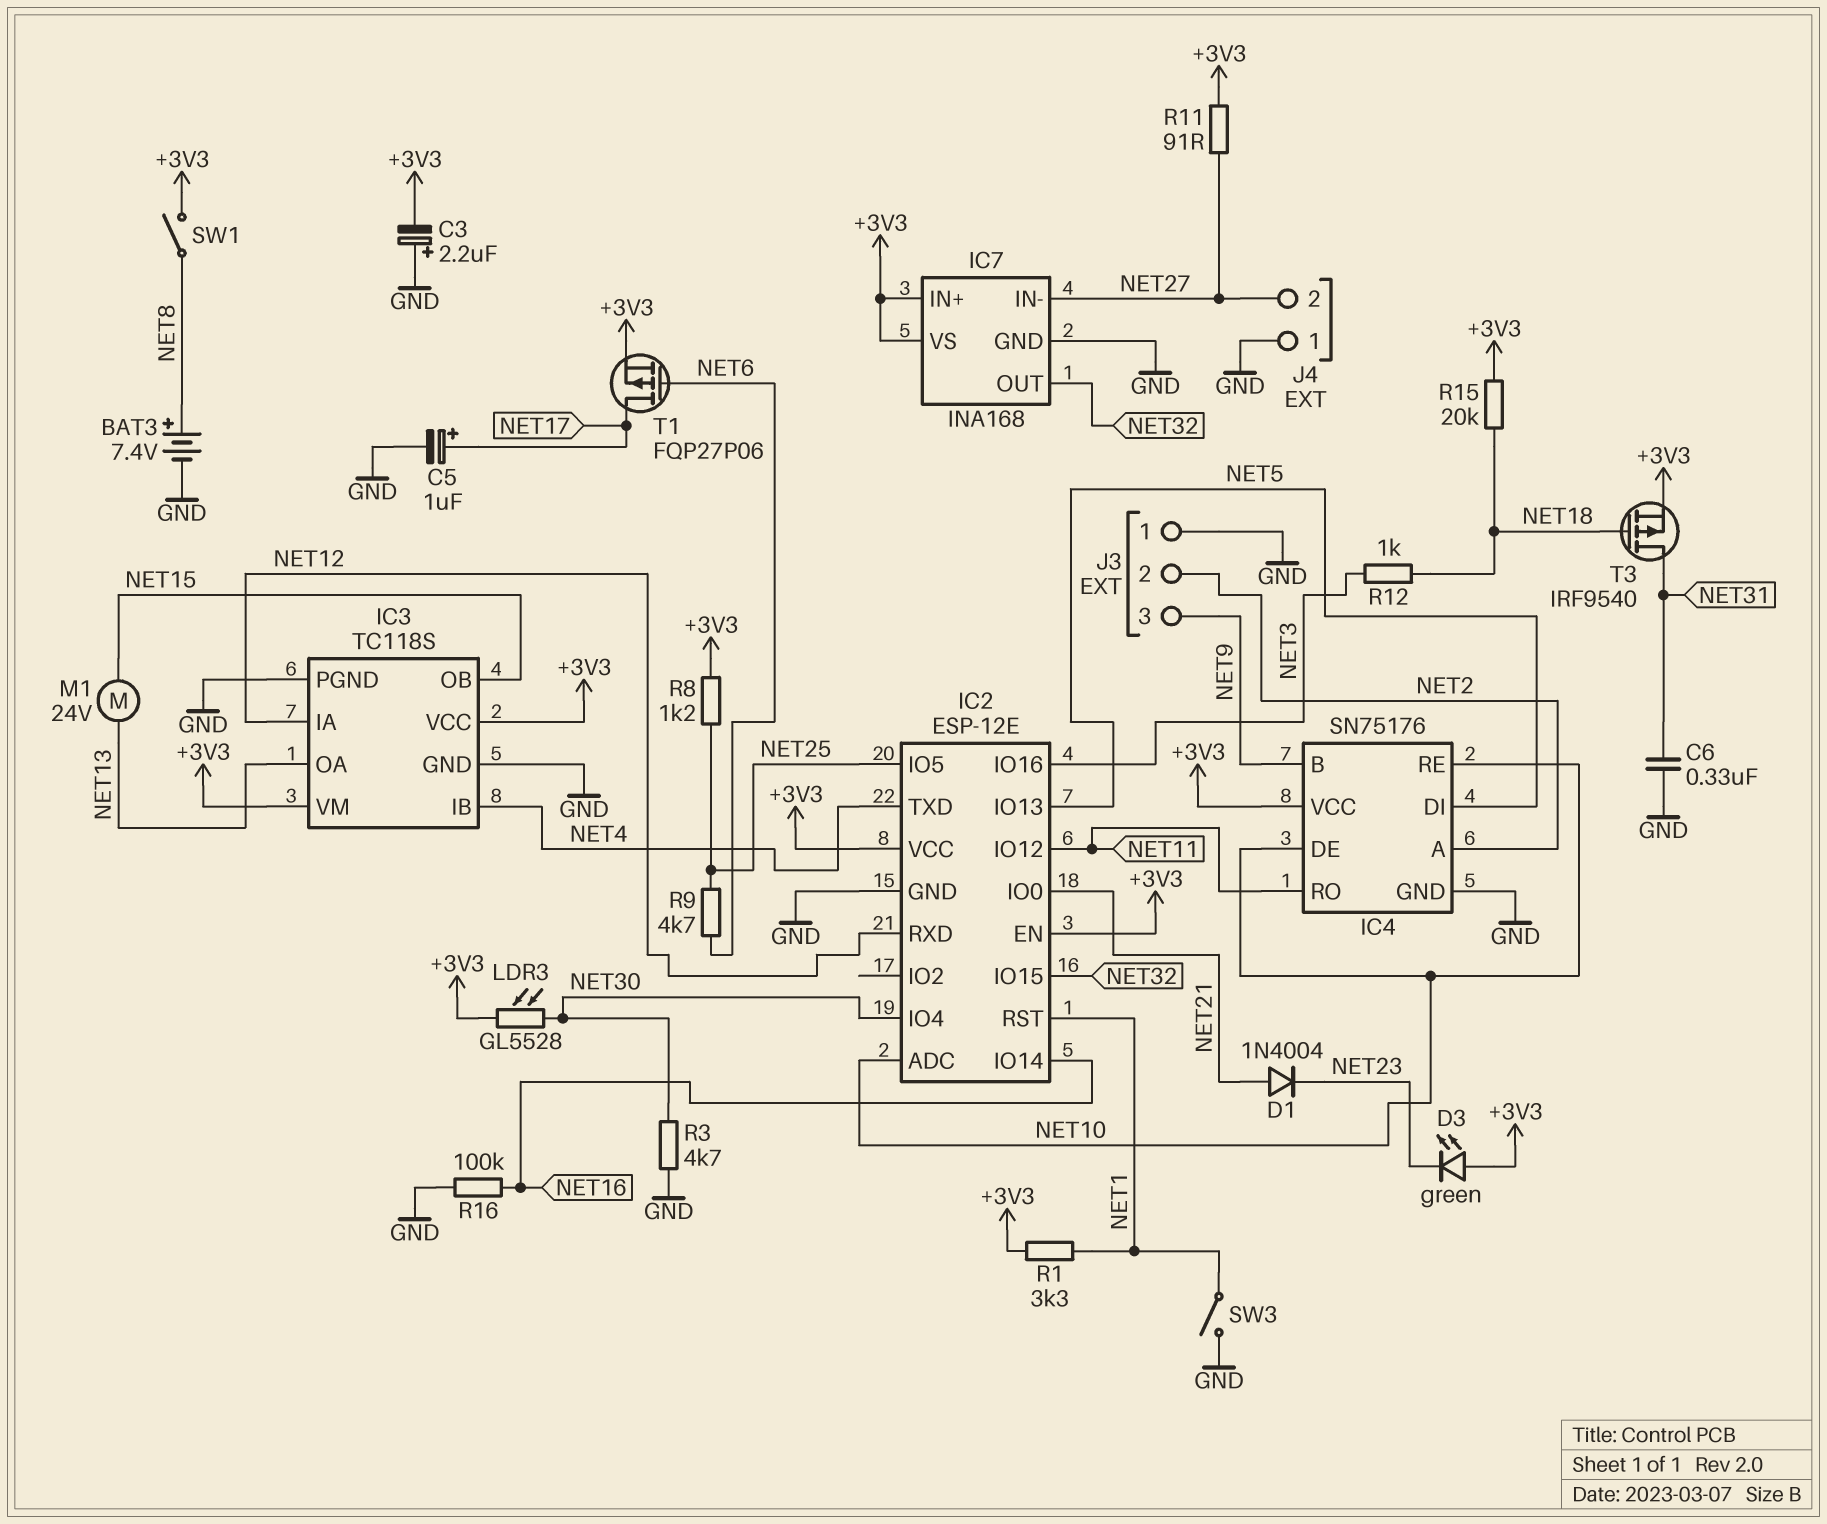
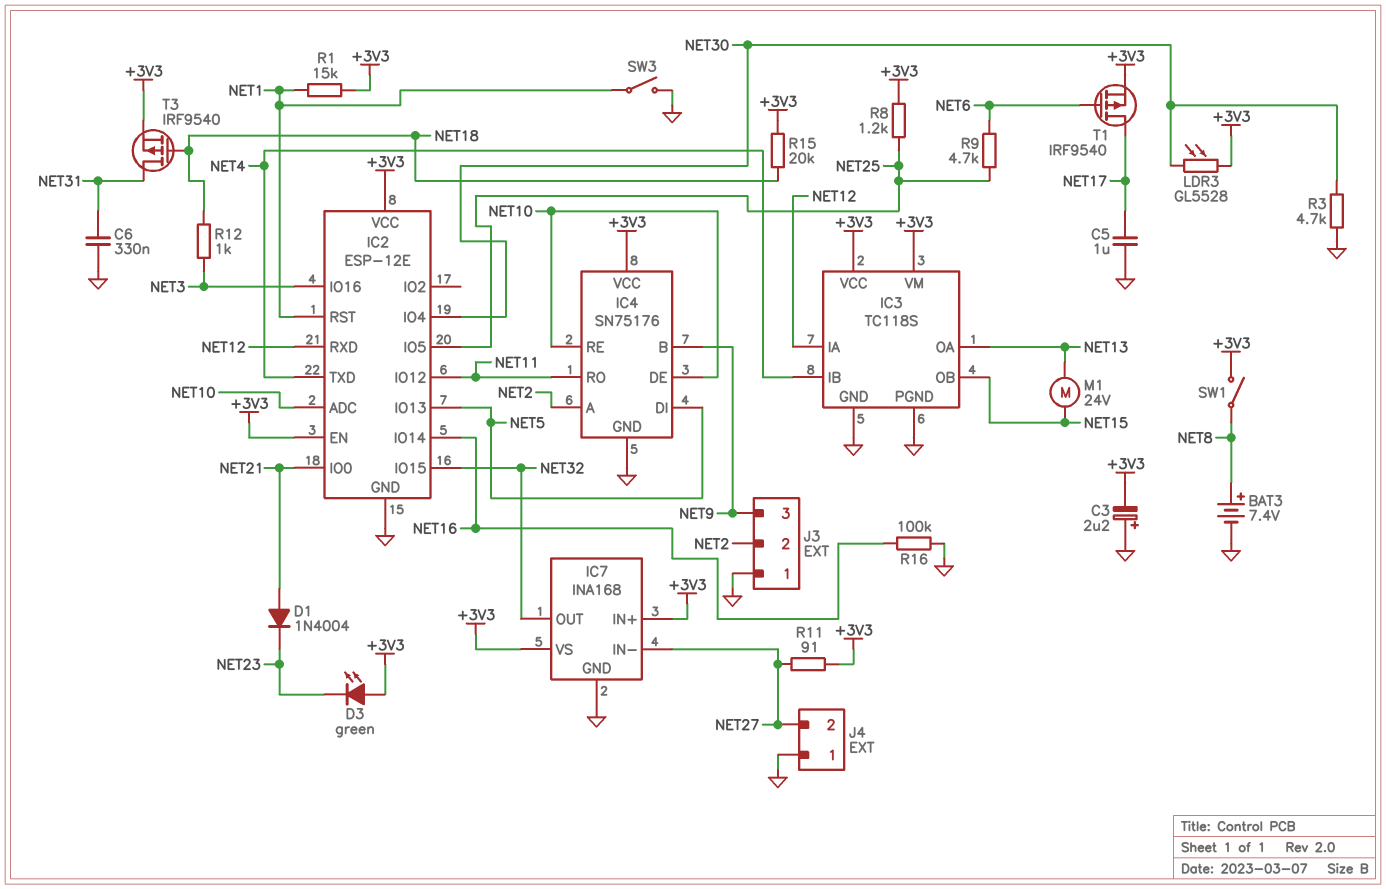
C5: 1uF (plus NET17, minus GND) -> 1uF (GND, NET17)
R1: 3.3k (+3V3, NET1) -> 15k (+3V3, NET1)
T1: PMOS FQP27P06 (G NET6, D NET17, S +3V3) -> PMOS IRF9540 (G NET6, D NET17, S +3V3)

